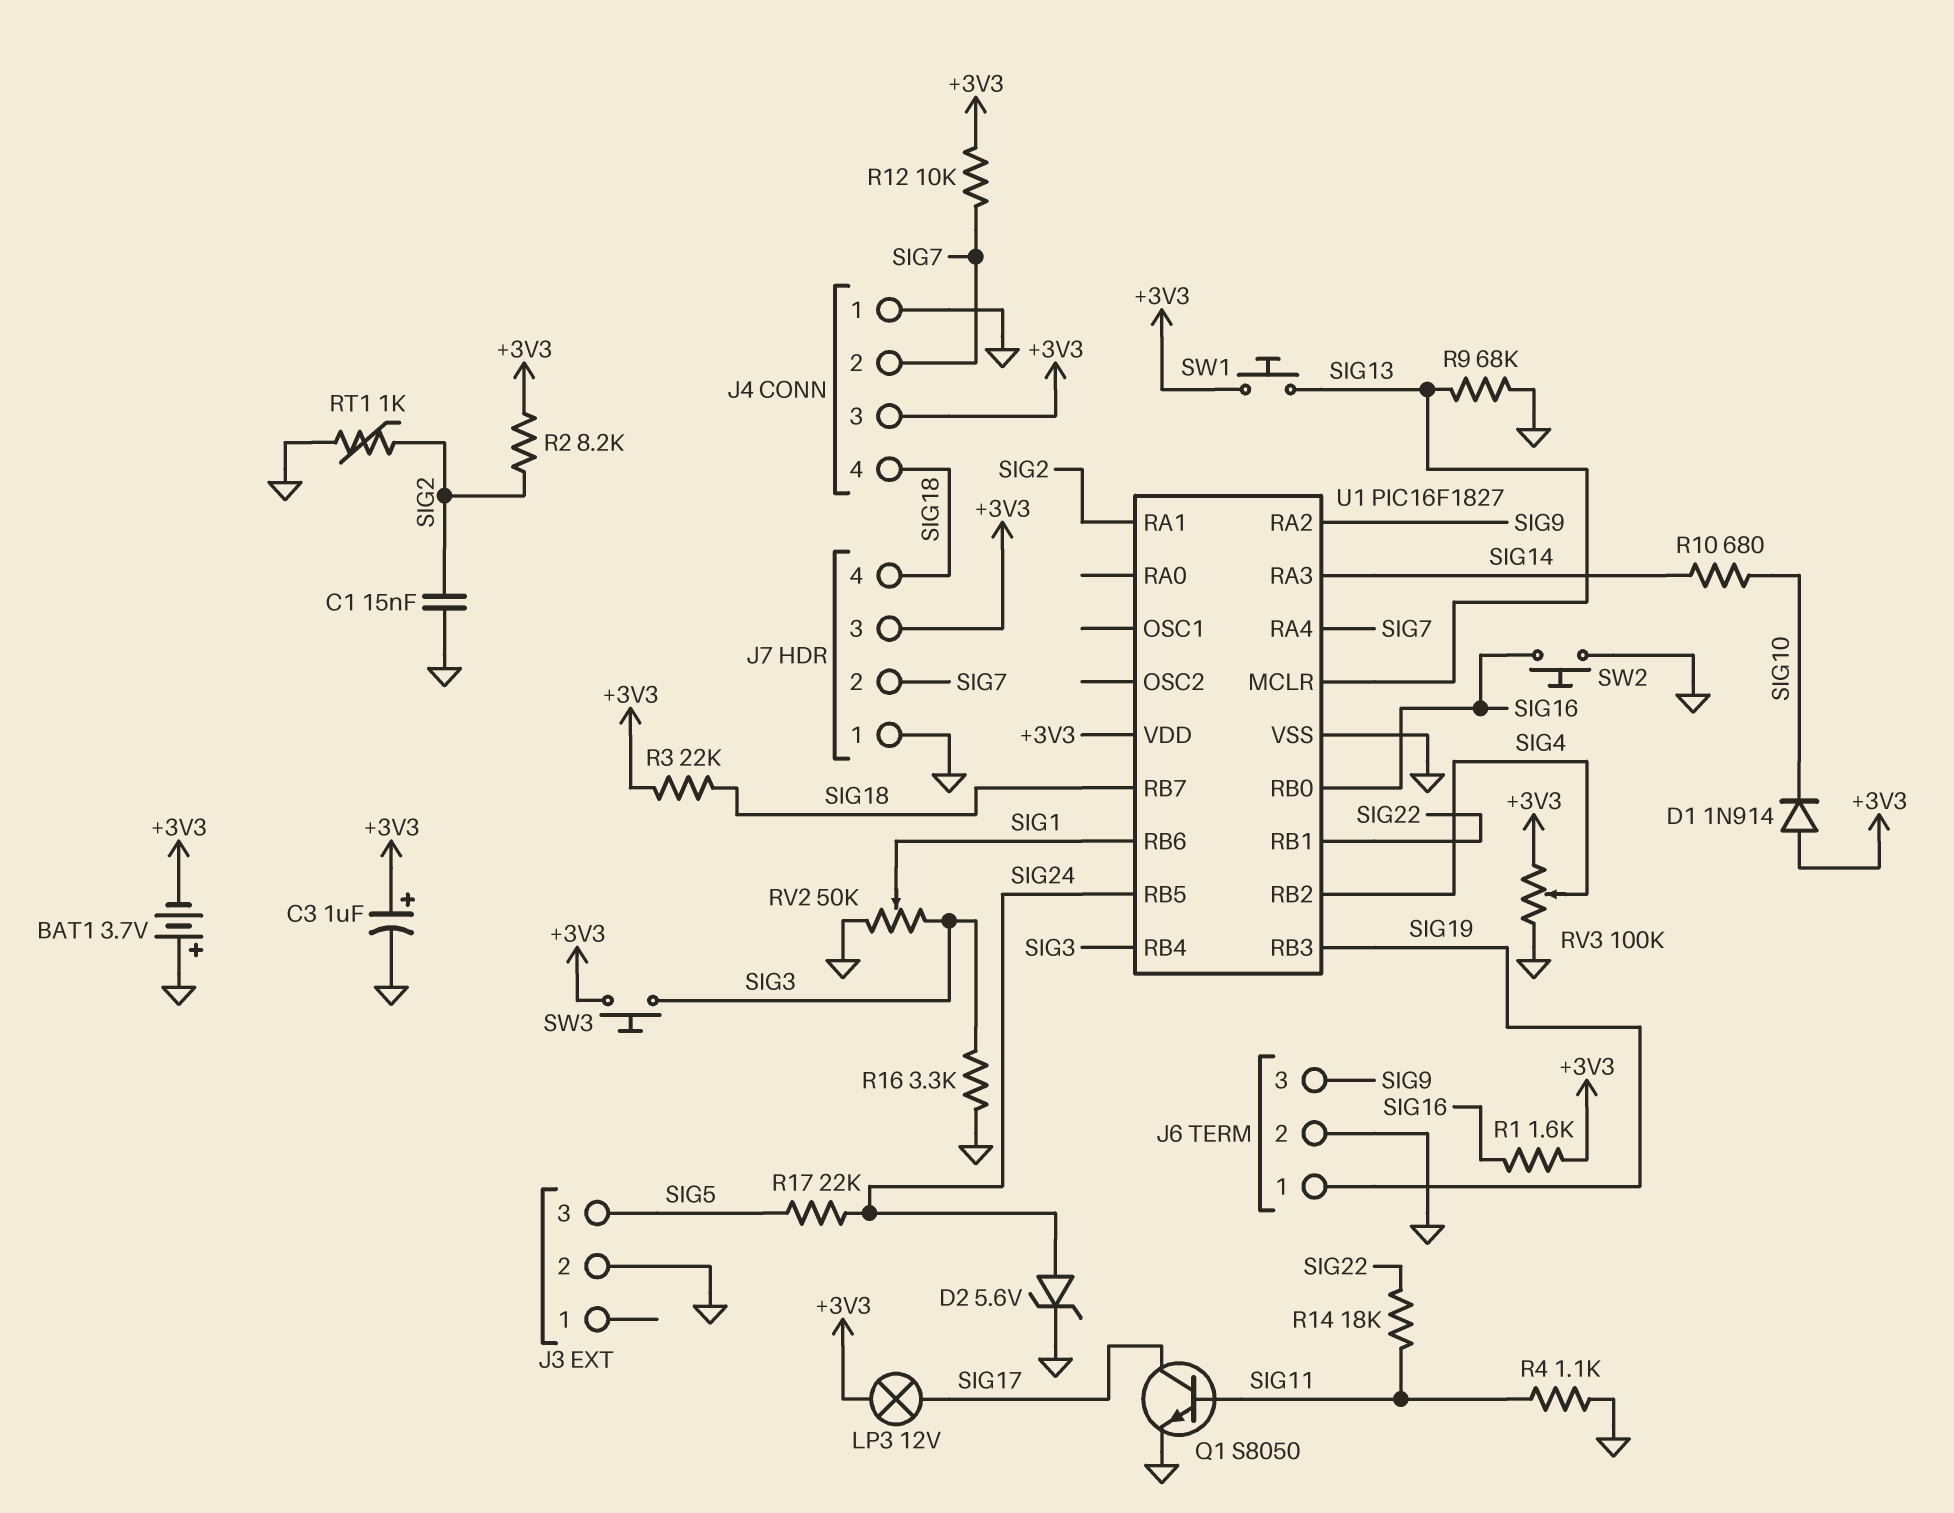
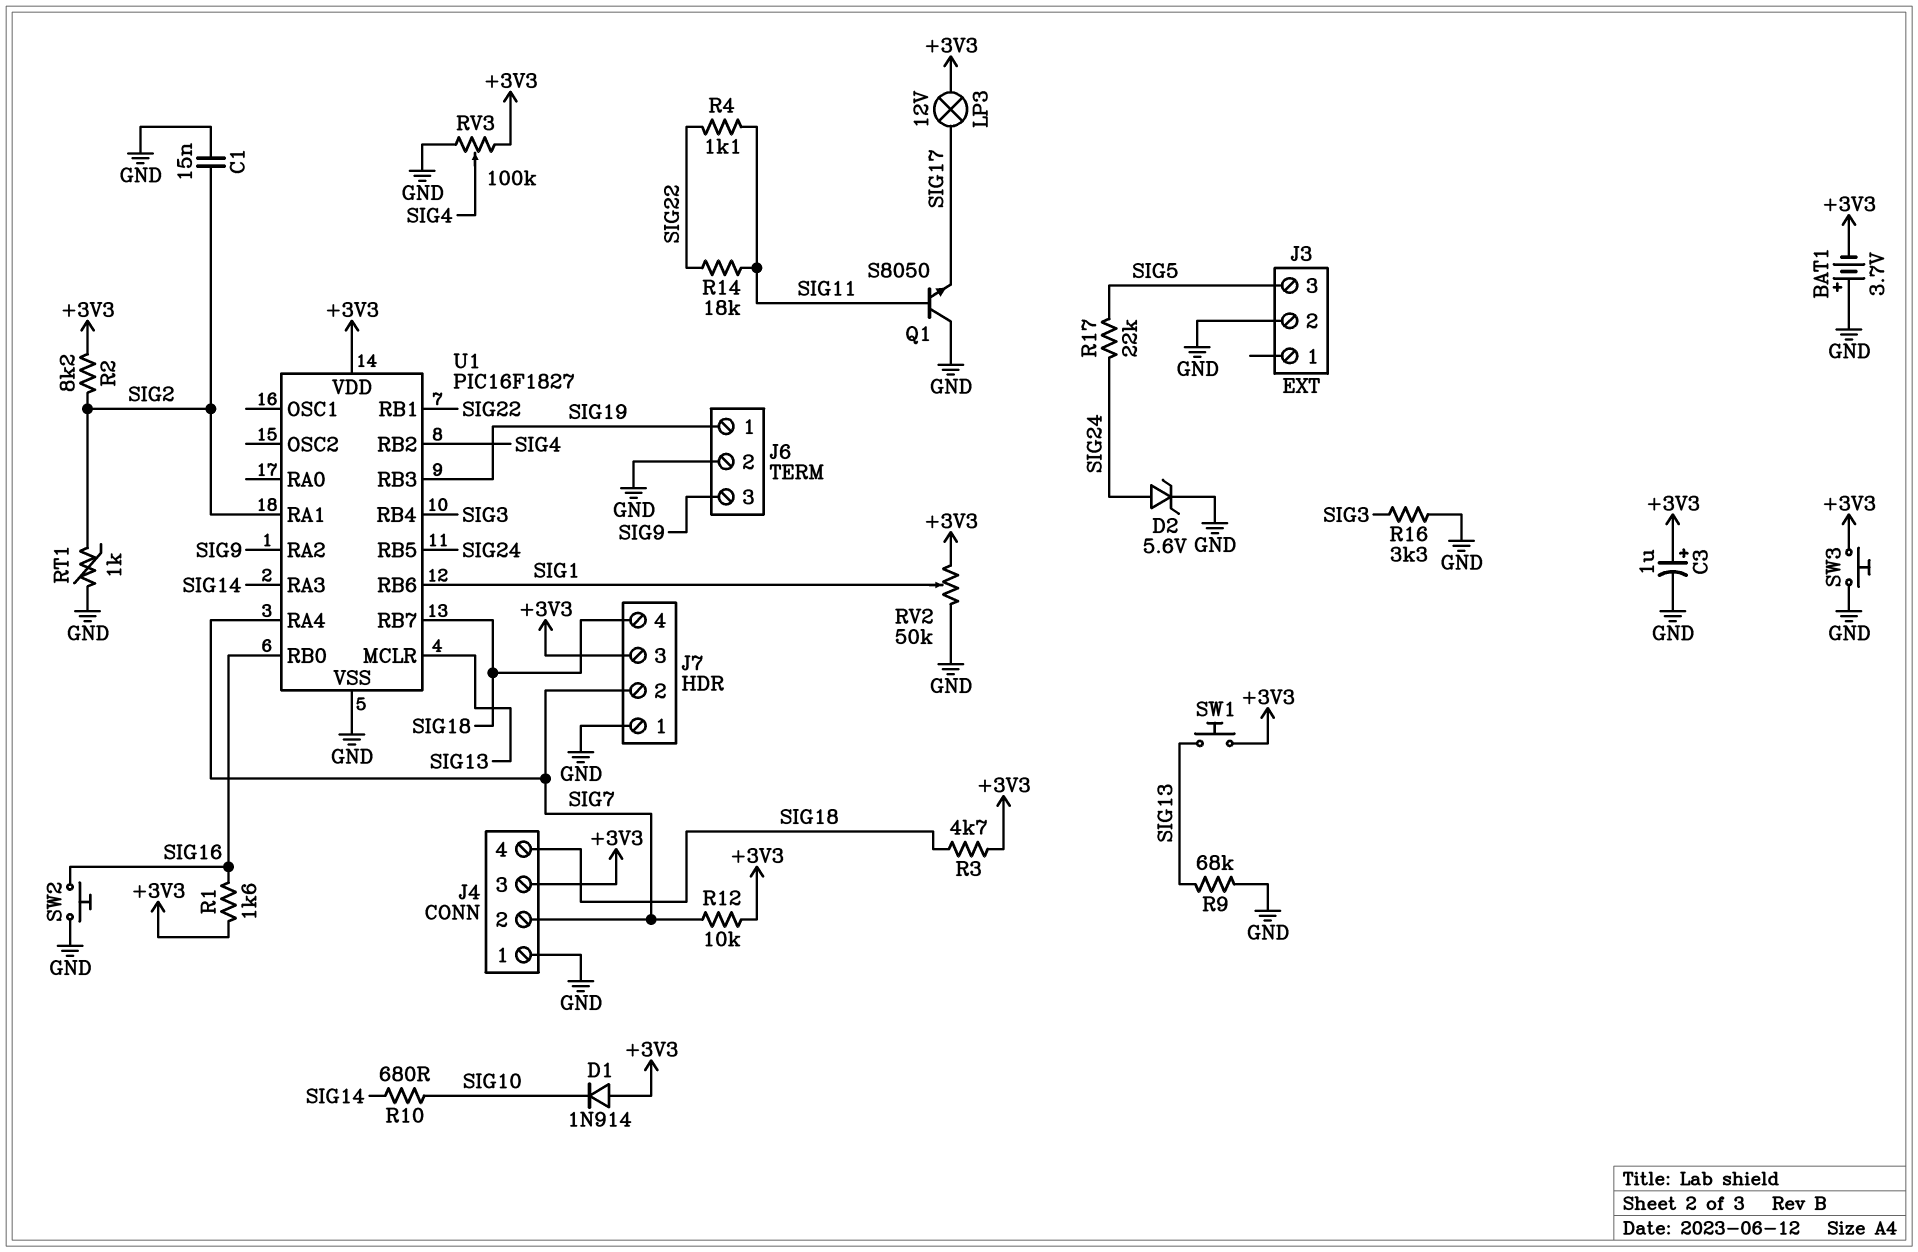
Q1: NPN S8050 (B SIG11, C SIG17, E GND) -> NPN S8050 (B SIG11, C GND, E SIG17)
R3: 22k (+3V3, SIG18) -> 4.7k (+3V3, SIG18)
R4: 1.1k (GND, SIG11) -> 1.1k (SIG11, SIG22)
RV2: 50k (GND, SIG3, wiper SIG1) -> 50k (+3V3, GND, wiper SIG1)
SW3: button (+3V3, SIG3) -> button (+3V3, GND)

